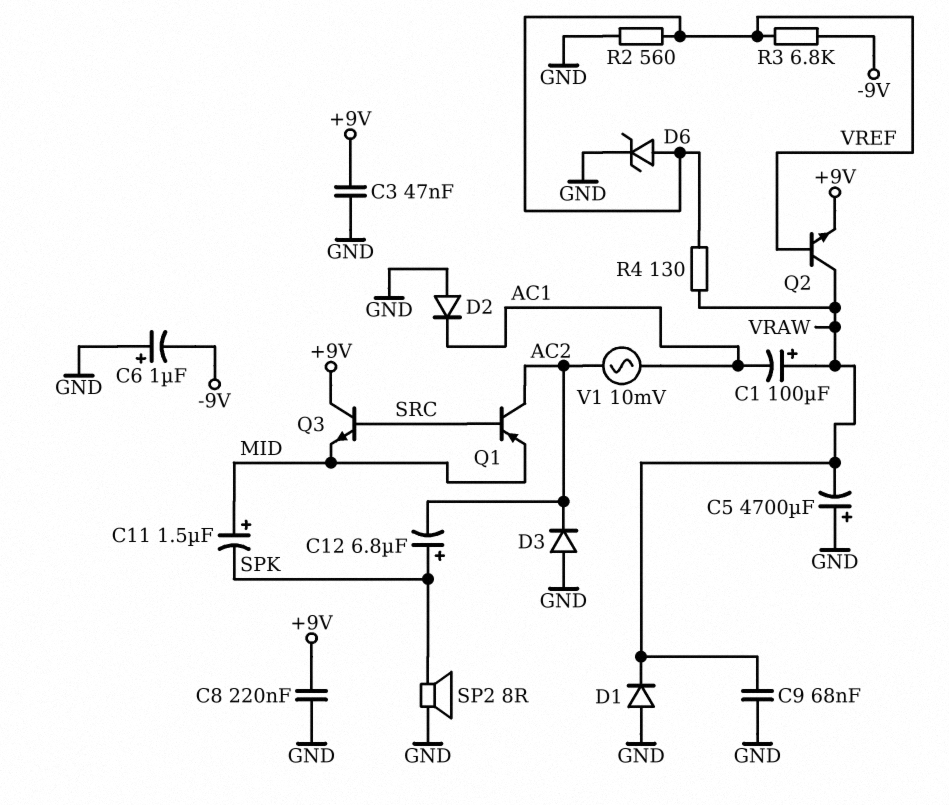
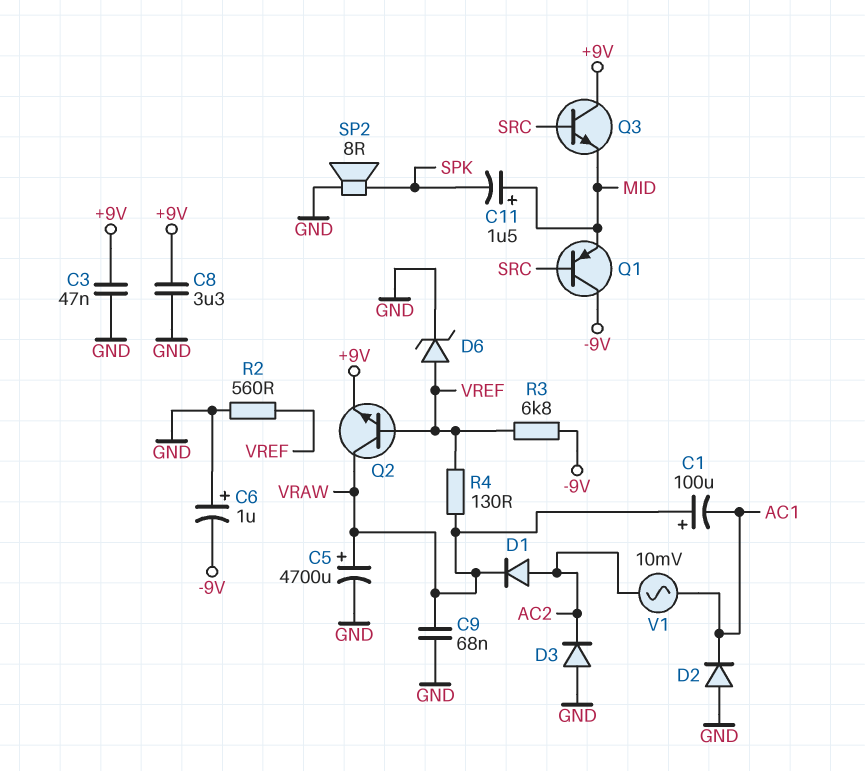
C5: 4700uF (plus GND, minus VRAW) -> 4700uF (plus VRAW, minus GND)
C8: 220nF (+9V, GND) -> 3.3uF (+9V, GND)
C12: 6.8uF (plus SPK, minus AC2) -> none
D1: diode (A GND, K VRAW) -> diode (A AC2, K VRAW)
Q1: PNP (B SRC, C AC2, E MID) -> PNP (B SRC, C -9V, E MID)

